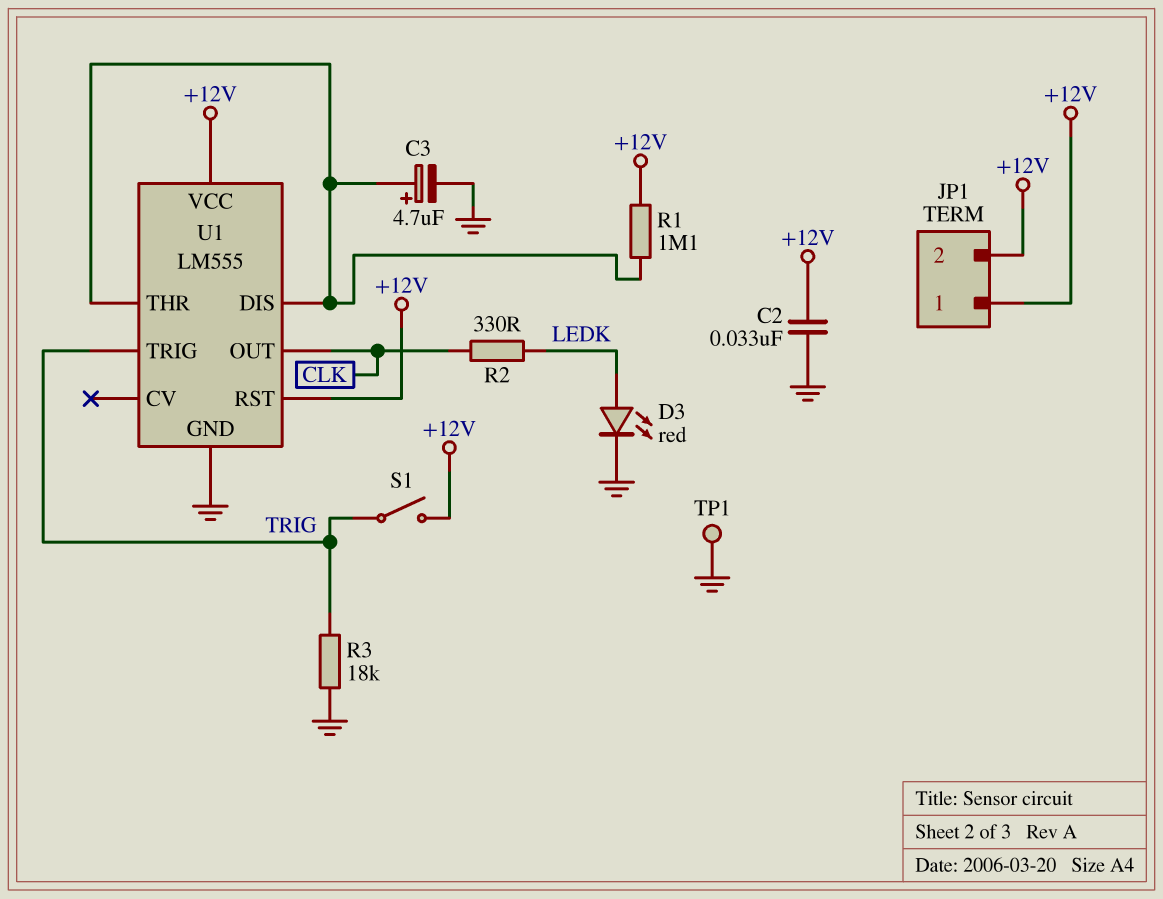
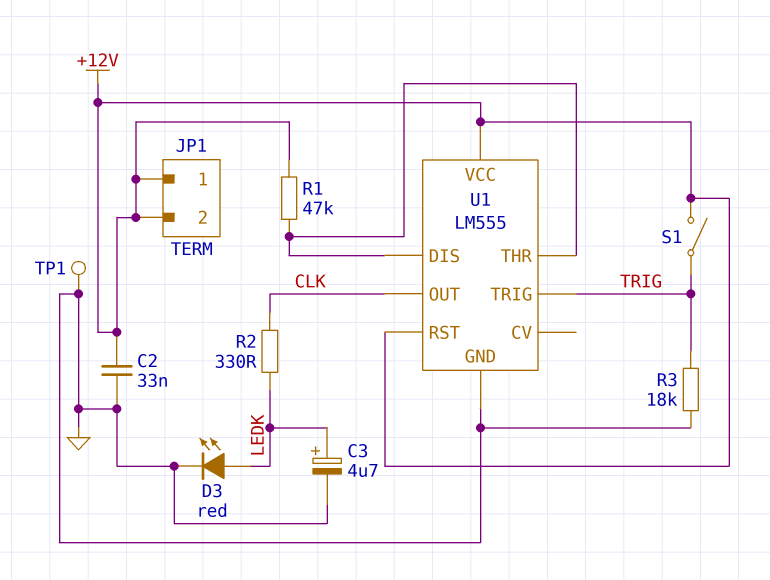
C3: 4.7uF (plus U1/DIS, minus GND) -> 4.7uF (plus LEDK, minus GND)
R1: 1.1M (+12V, U1/DIS) -> 47k (+12V, U1/DIS)

